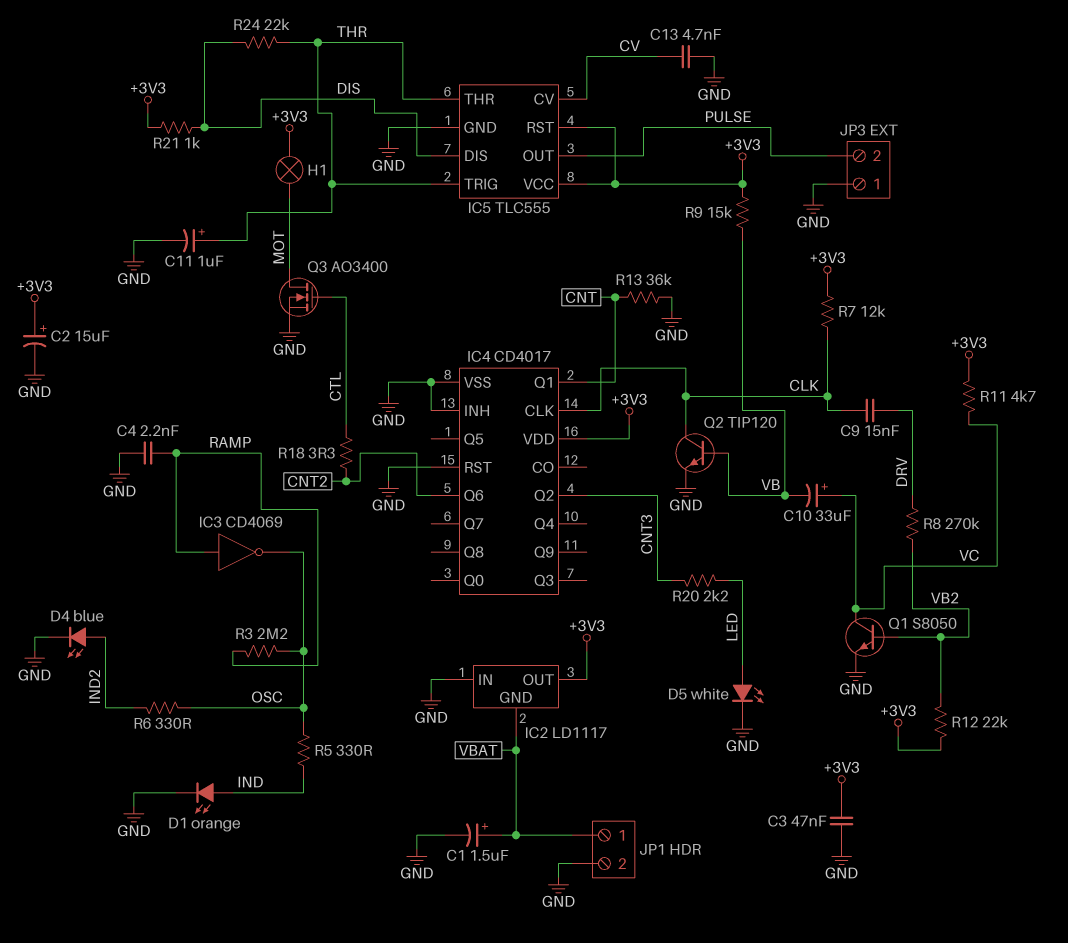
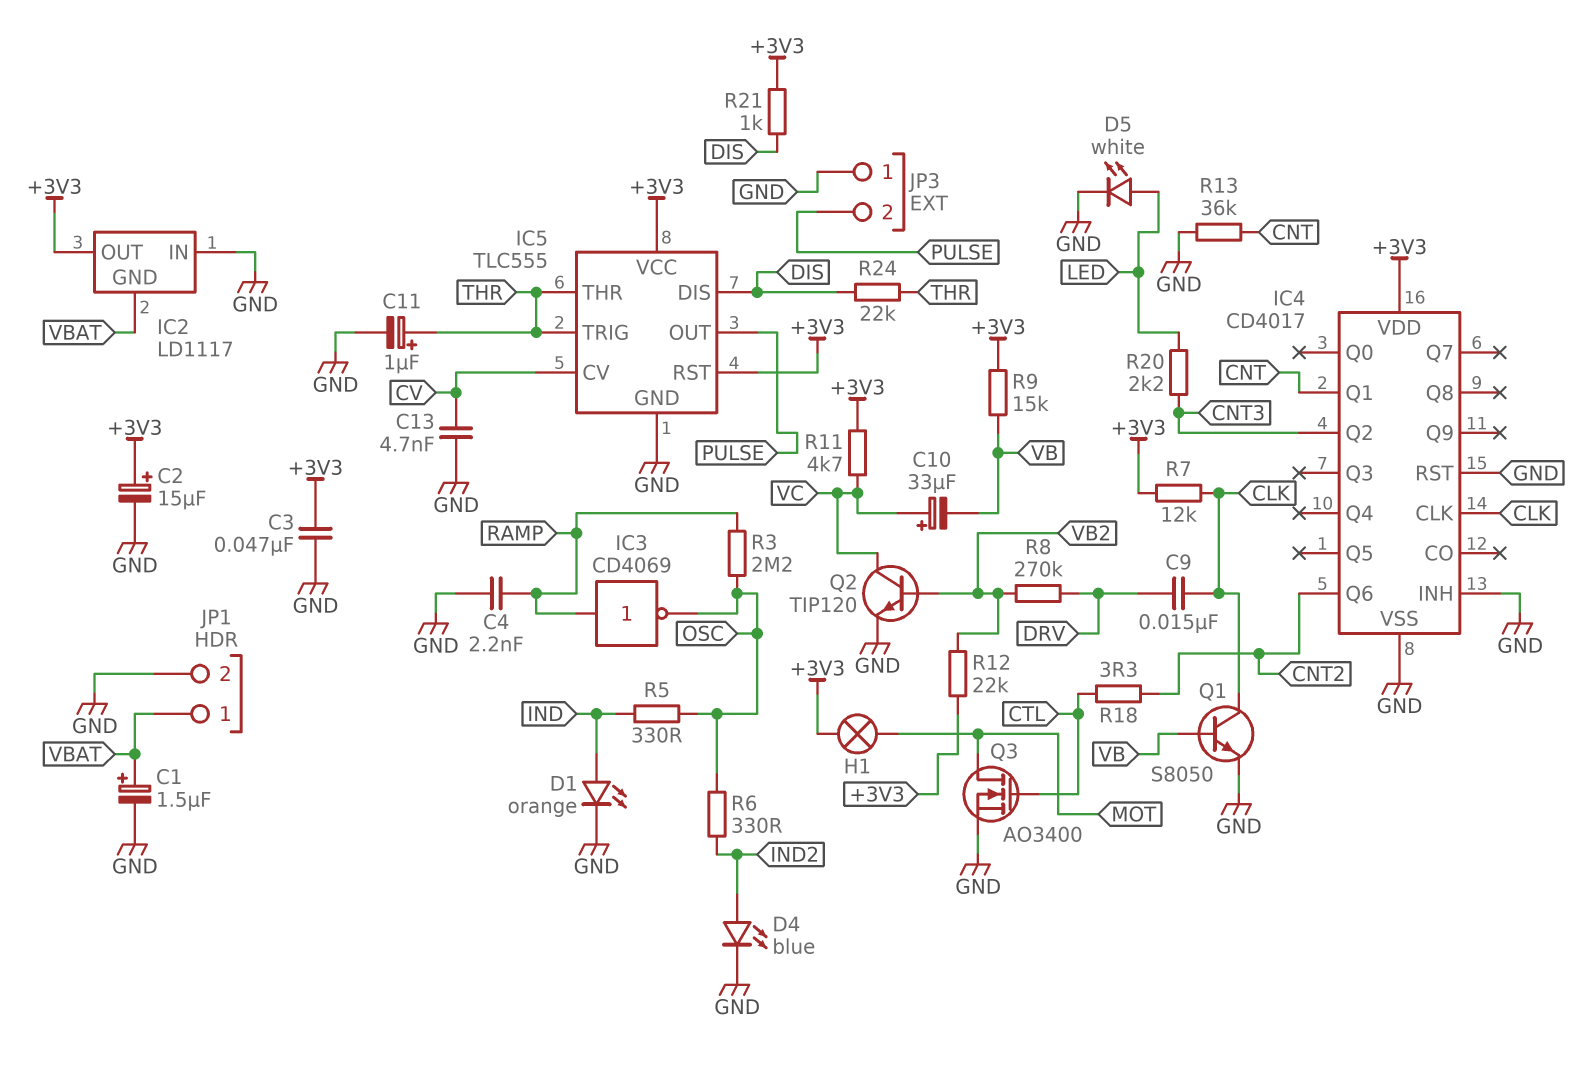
Q1: NPN S8050 (B VB2, C VC, E GND) -> NPN S8050 (B VB, C CLK, E GND)
Q2: NPN TIP120 (B VB, C CLK, E GND) -> NPN TIP120 (B VB2, C VC, E GND)

